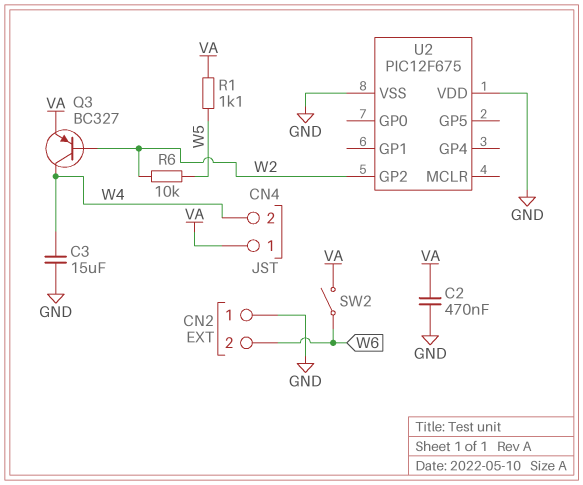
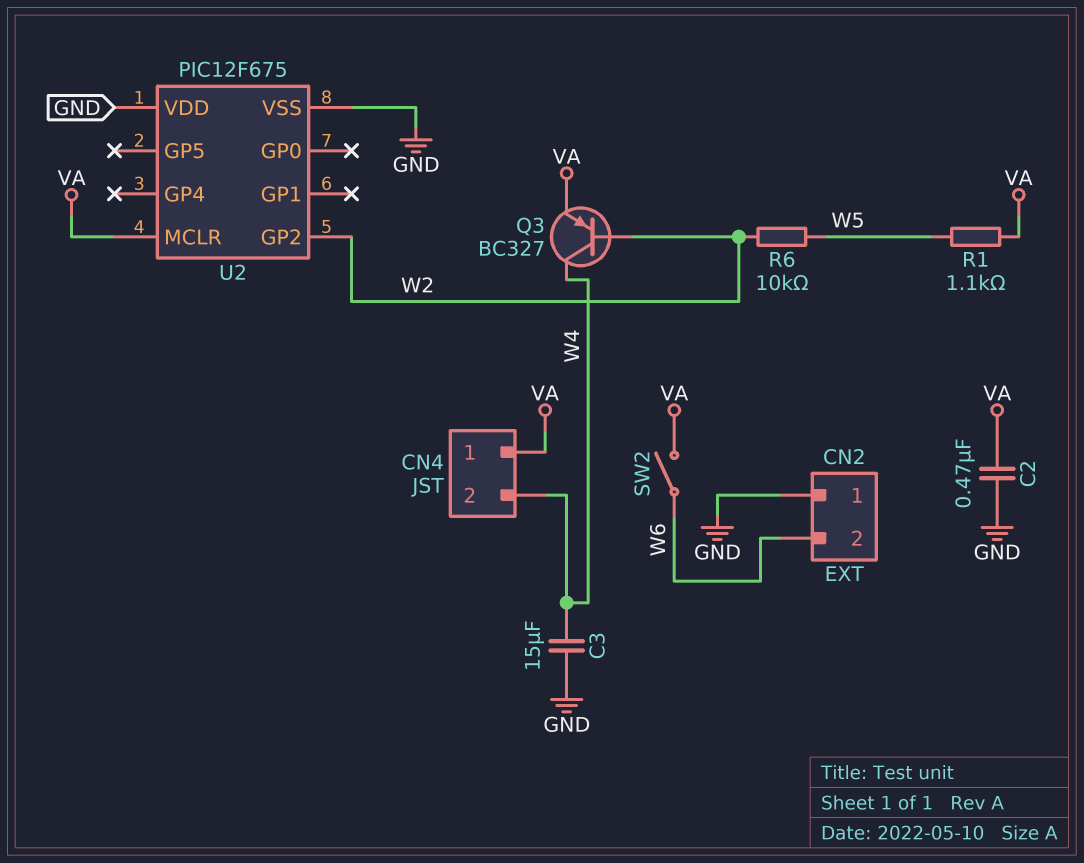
U2 pin MCLR: none -> VA

